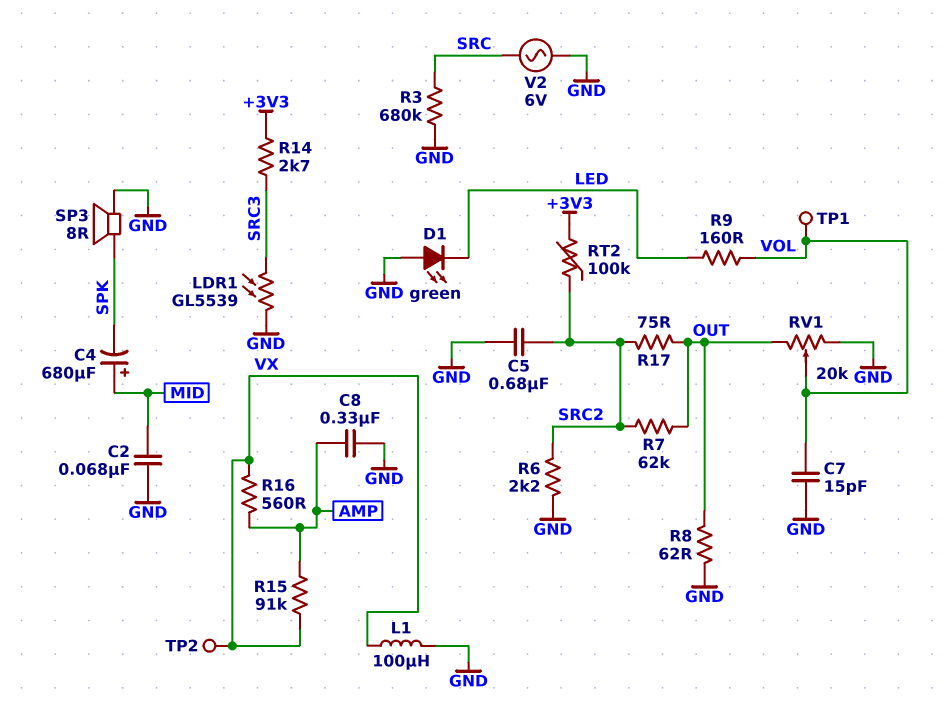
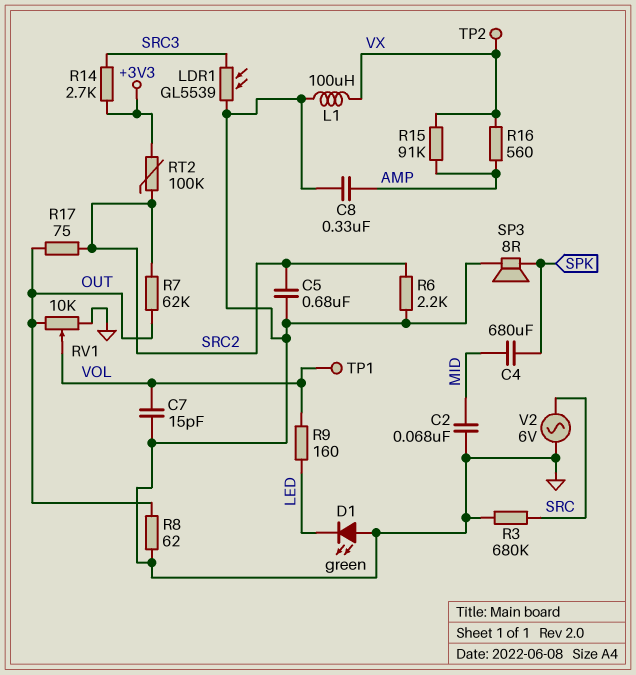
C4: 680uF (plus MID, minus SPK) -> 680uF (MID, SPK)
RV1: 20k (GND, OUT, wiper VOL) -> 10k (GND, OUT, wiper VOL)

